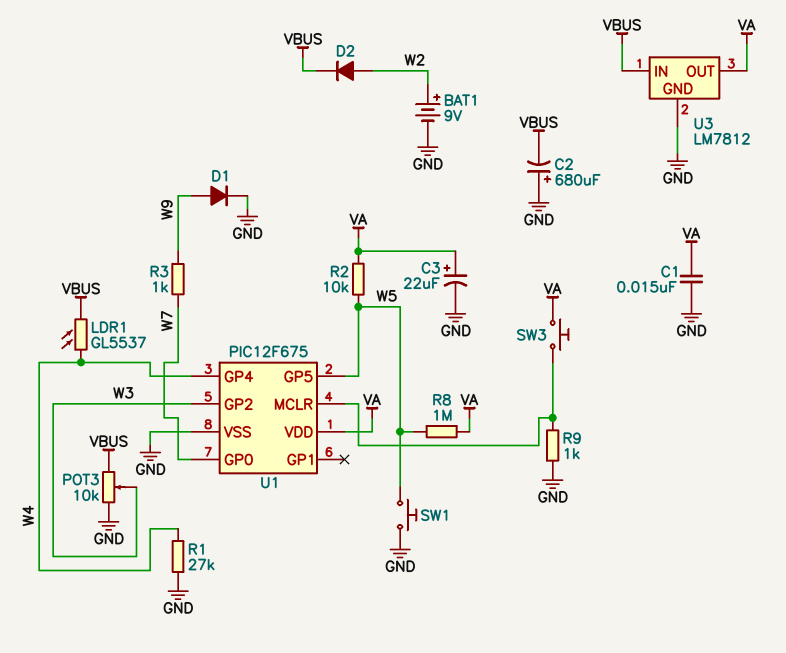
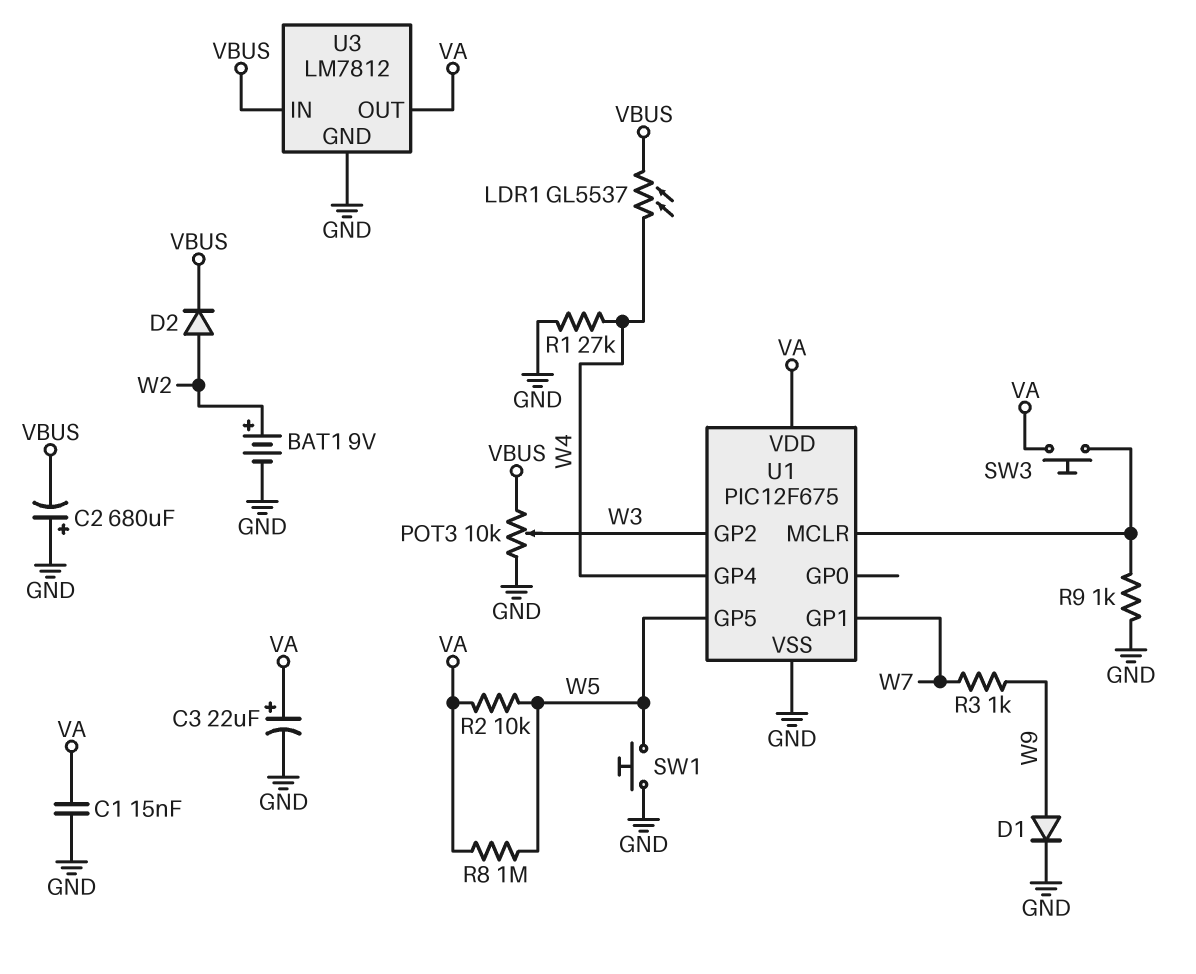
U1 pin GP0: W7 -> none
U1 pin GP1: none -> W7

